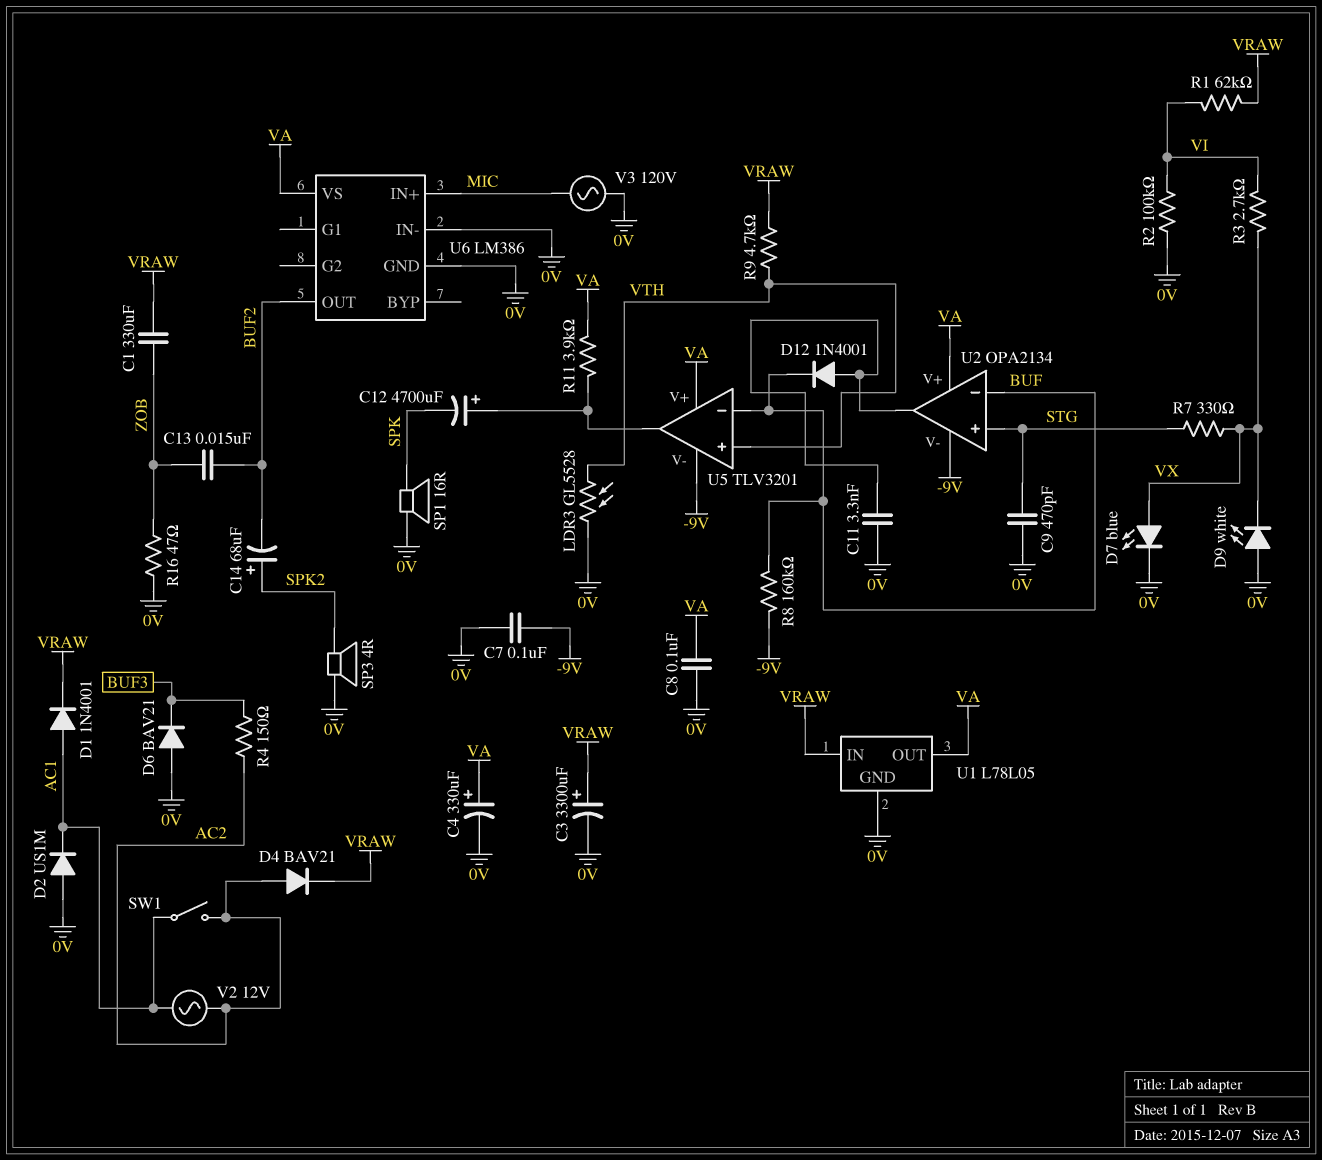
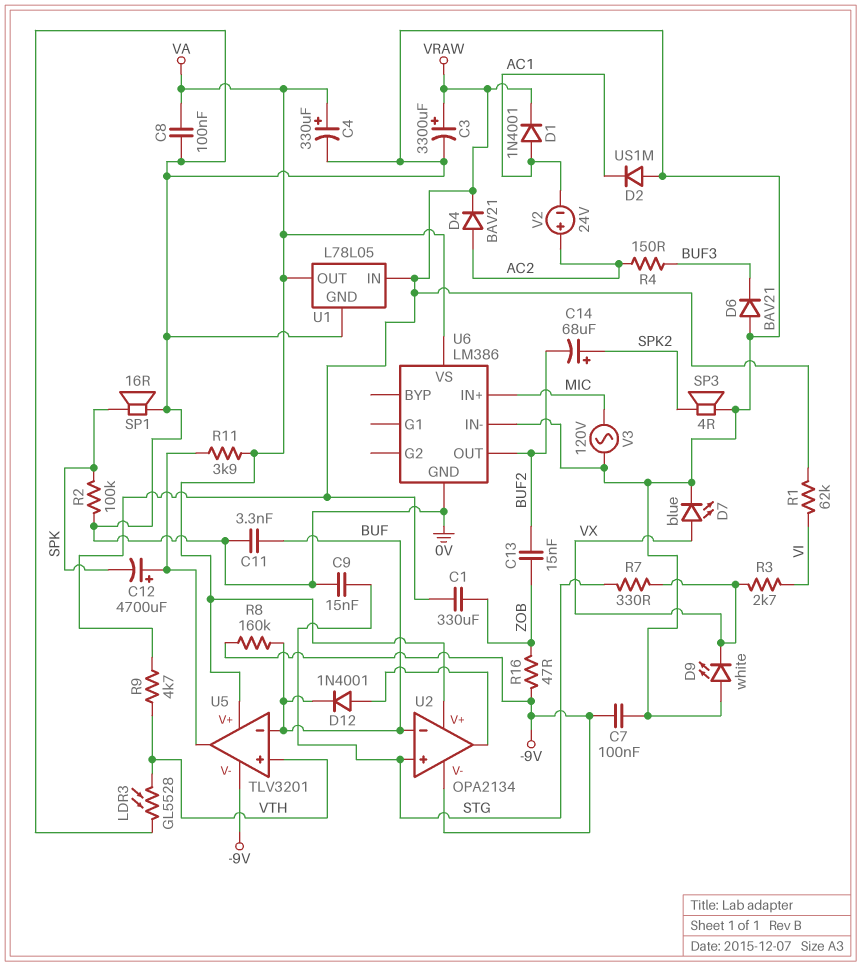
C9: 470pF (0V, STG) -> 15nF (0V, STG)
C11: 3.3nF (0V, U2/out) -> 3.3nF (0V, BUF)
R2: 100k (0V, VI) -> 100k (0V, SPK)
R16: 47 (0V, ZOB) -> 47 (-9V, ZOB)
SW1: switch (AC1, AC2) -> none
V2: AC 12V (AC1, AC2) -> 24V (plus AC2, minus AC1)

